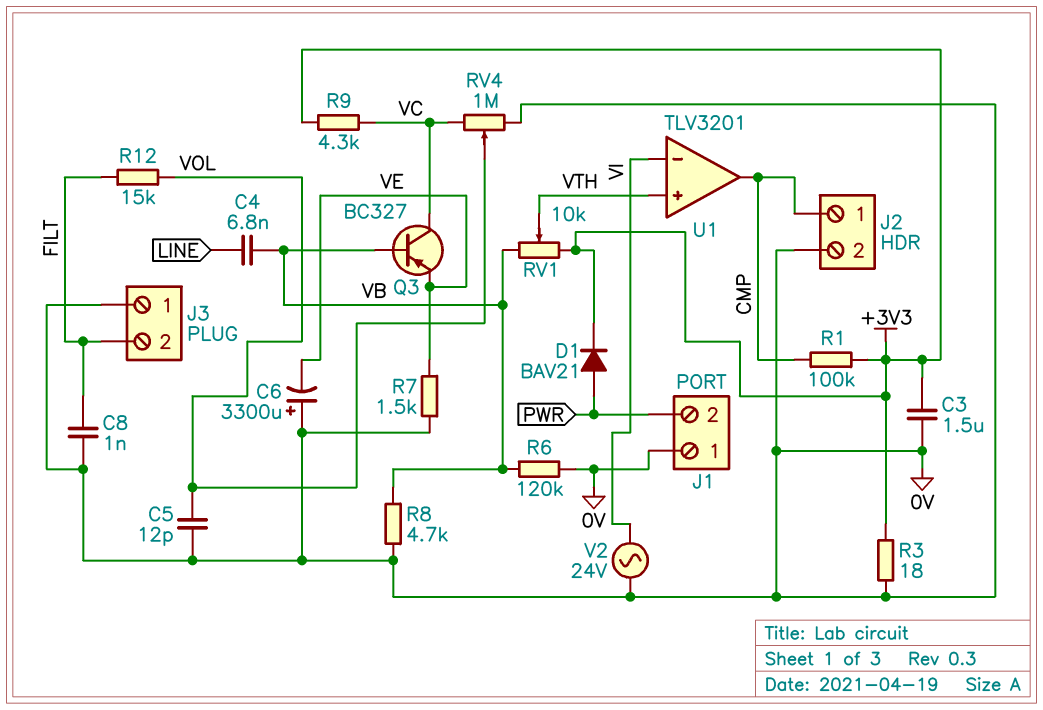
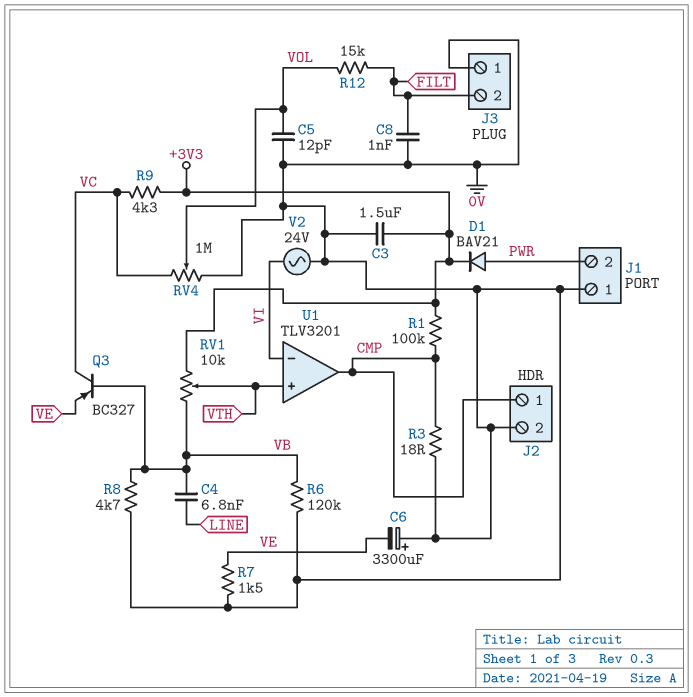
R3: 18 (+3V3, 0V) -> 18 (0V, CMP)

